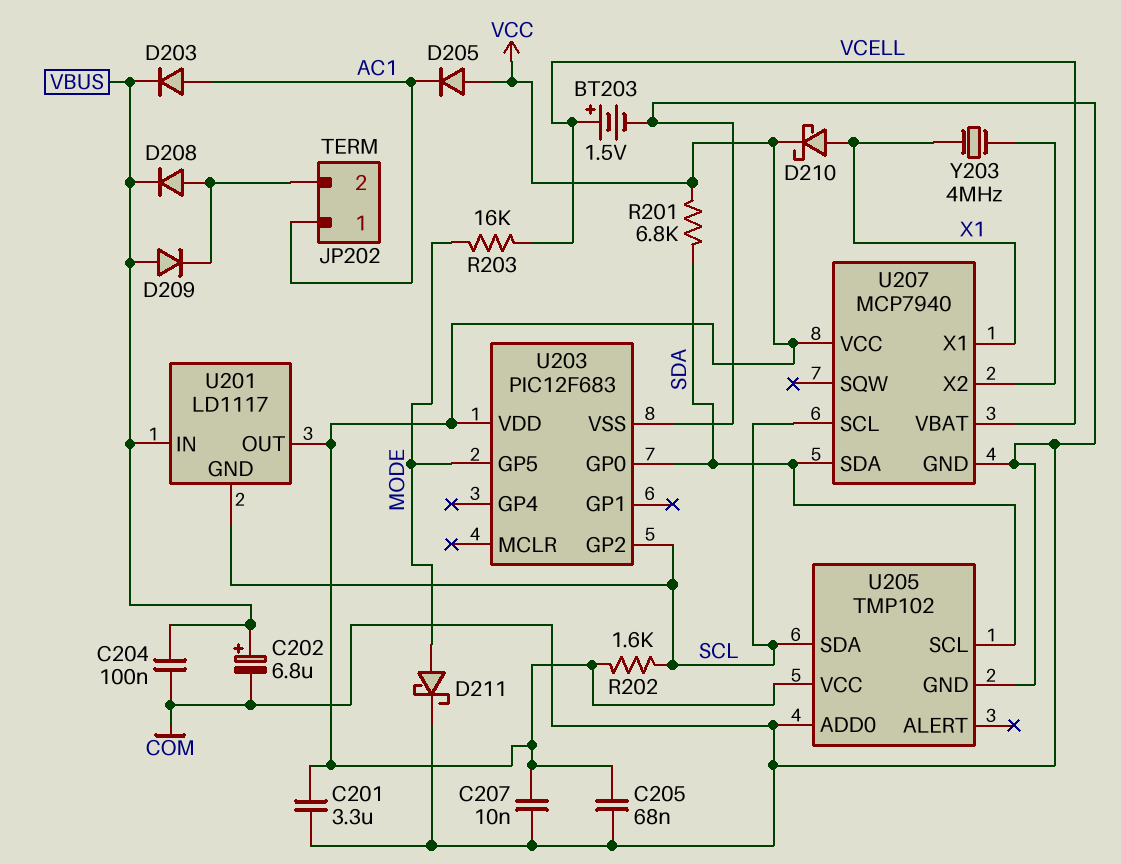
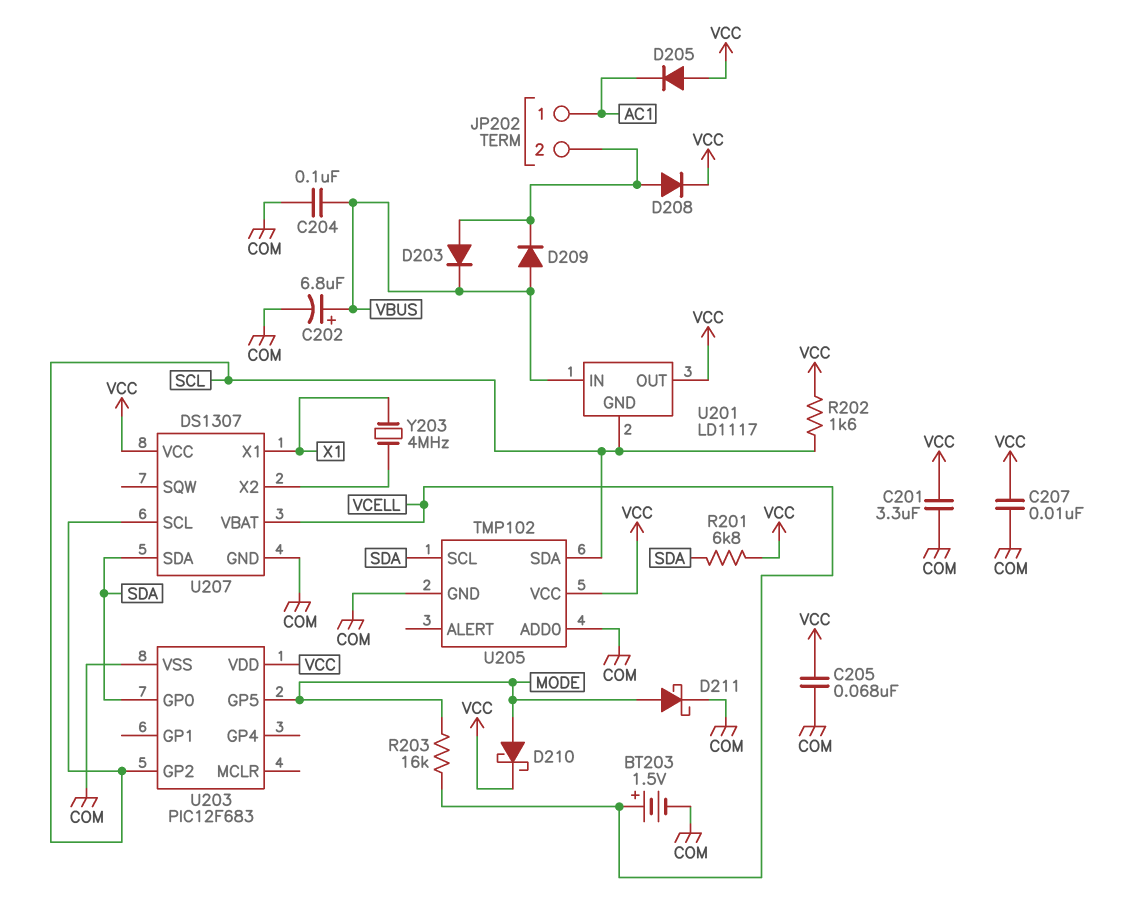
D203: diode (A AC1, K VBUS) -> diode (A JP202/2, K VBUS)
D208: diode (A JP202/2, K VBUS) -> diode (A JP202/2, K VCC)
D210: schottky (A X1, K VCC) -> schottky (A MODE, K VCC)
U207: MCP7940 -> DS1307

